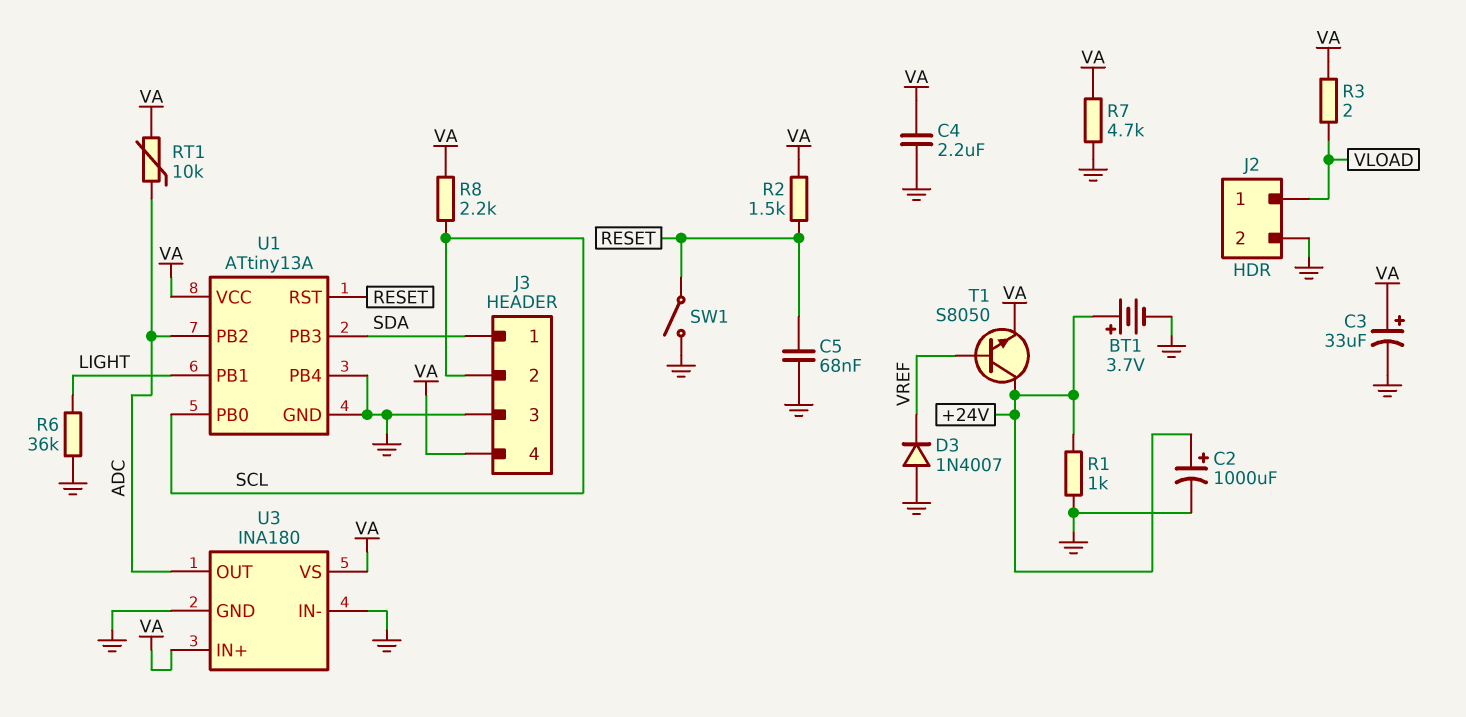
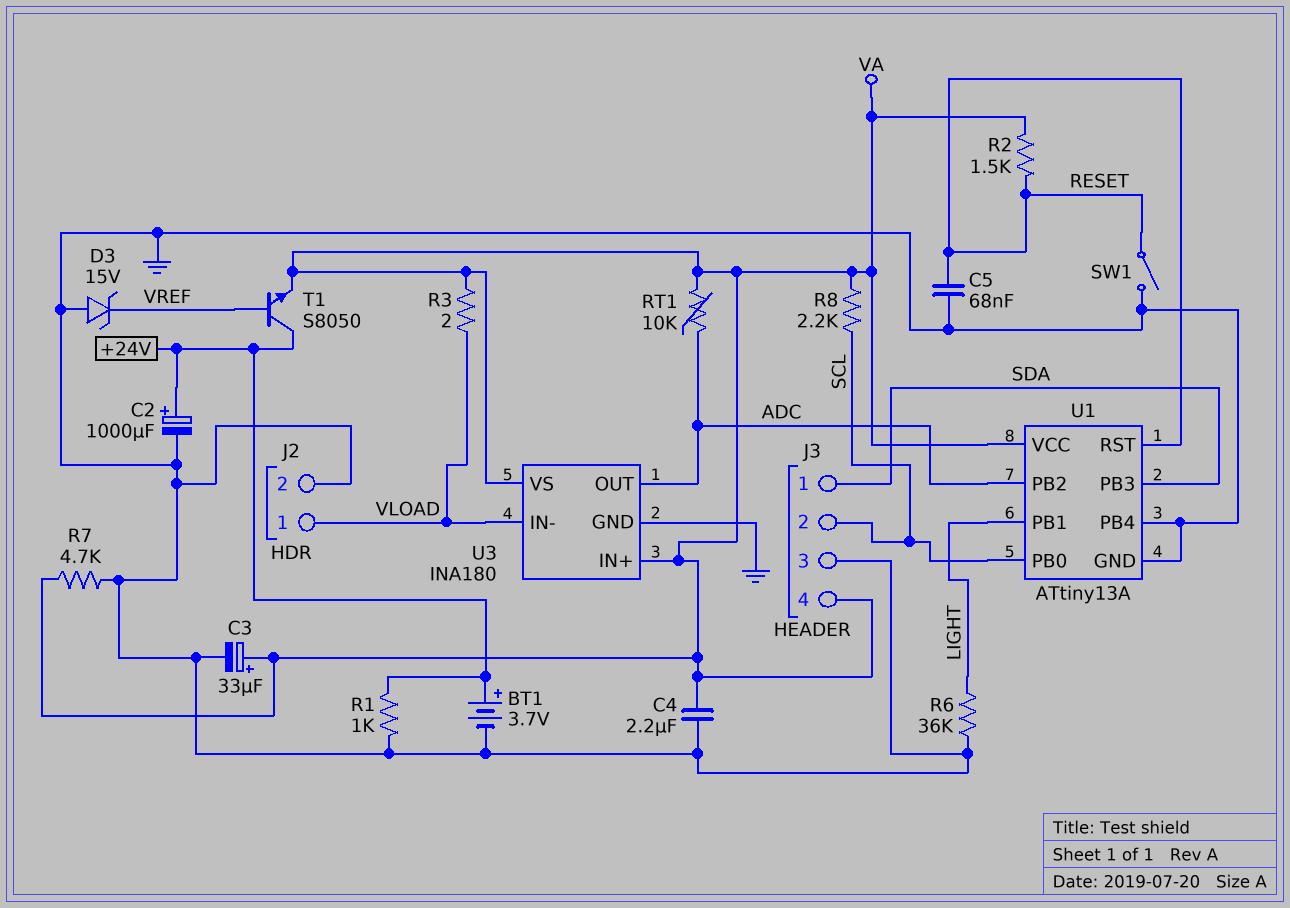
D3: diode 1N4007 (A GND, K VREF) -> zener 15V (A GND, K VREF)
U3 pin IN-: GND -> VLOAD

